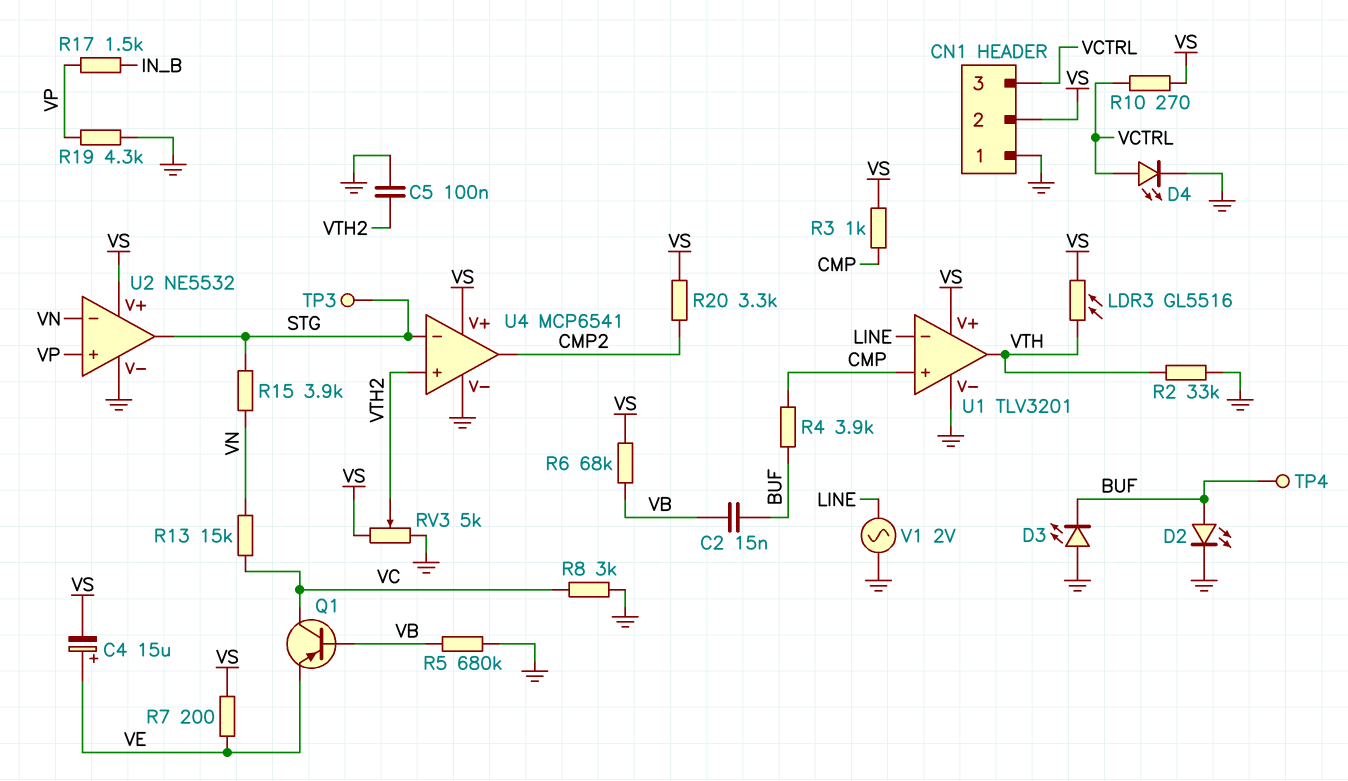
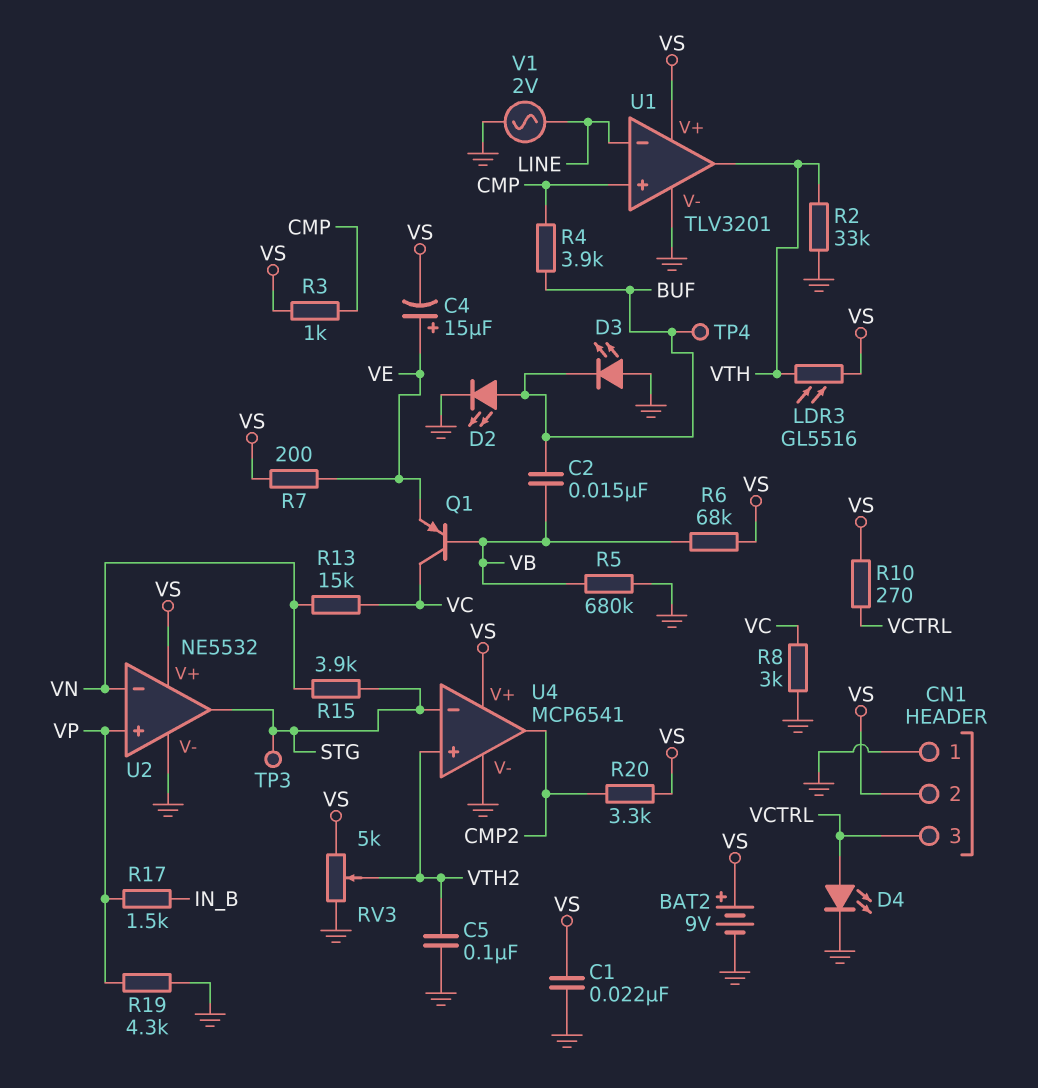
BAT2: none -> 9V (plus VS, minus GND)
C1: none -> 22nF (GND, VS)

